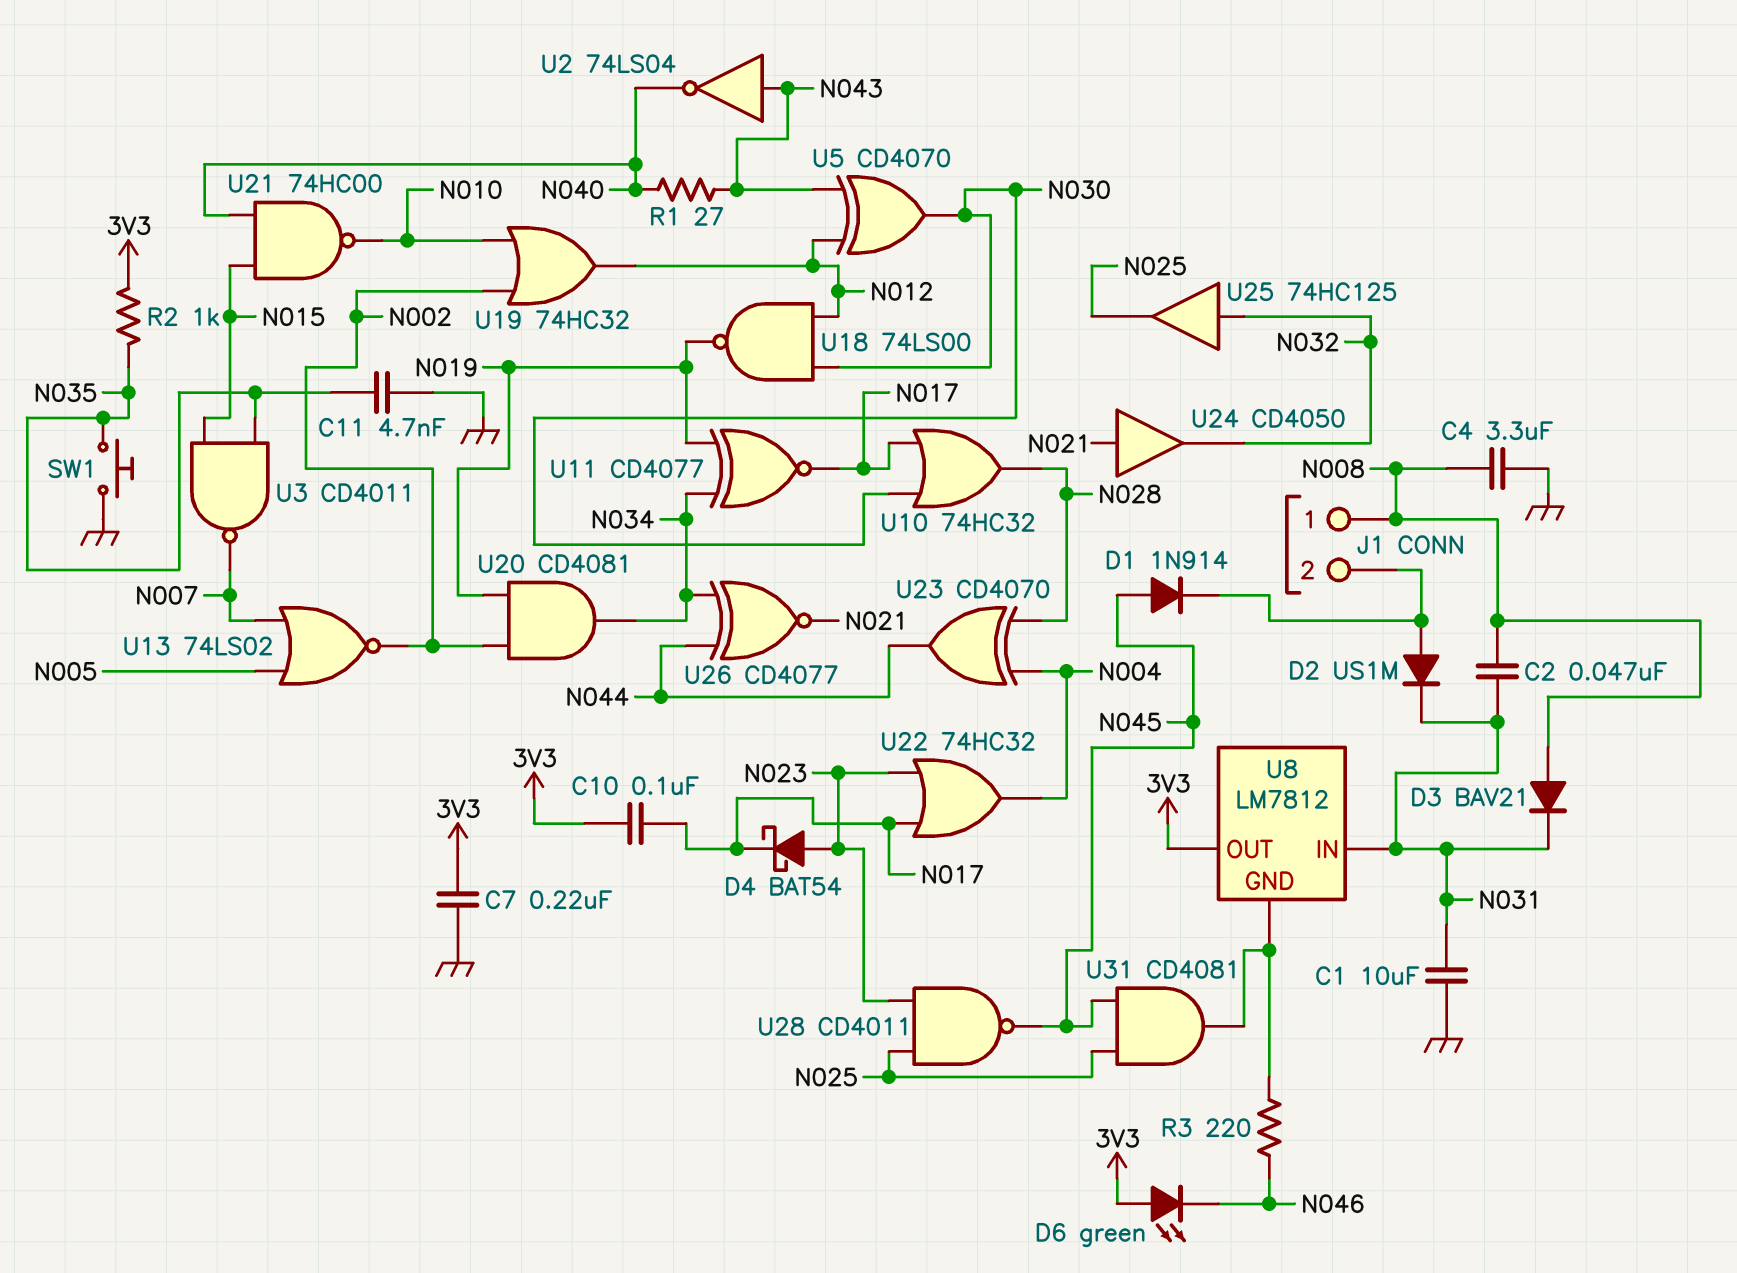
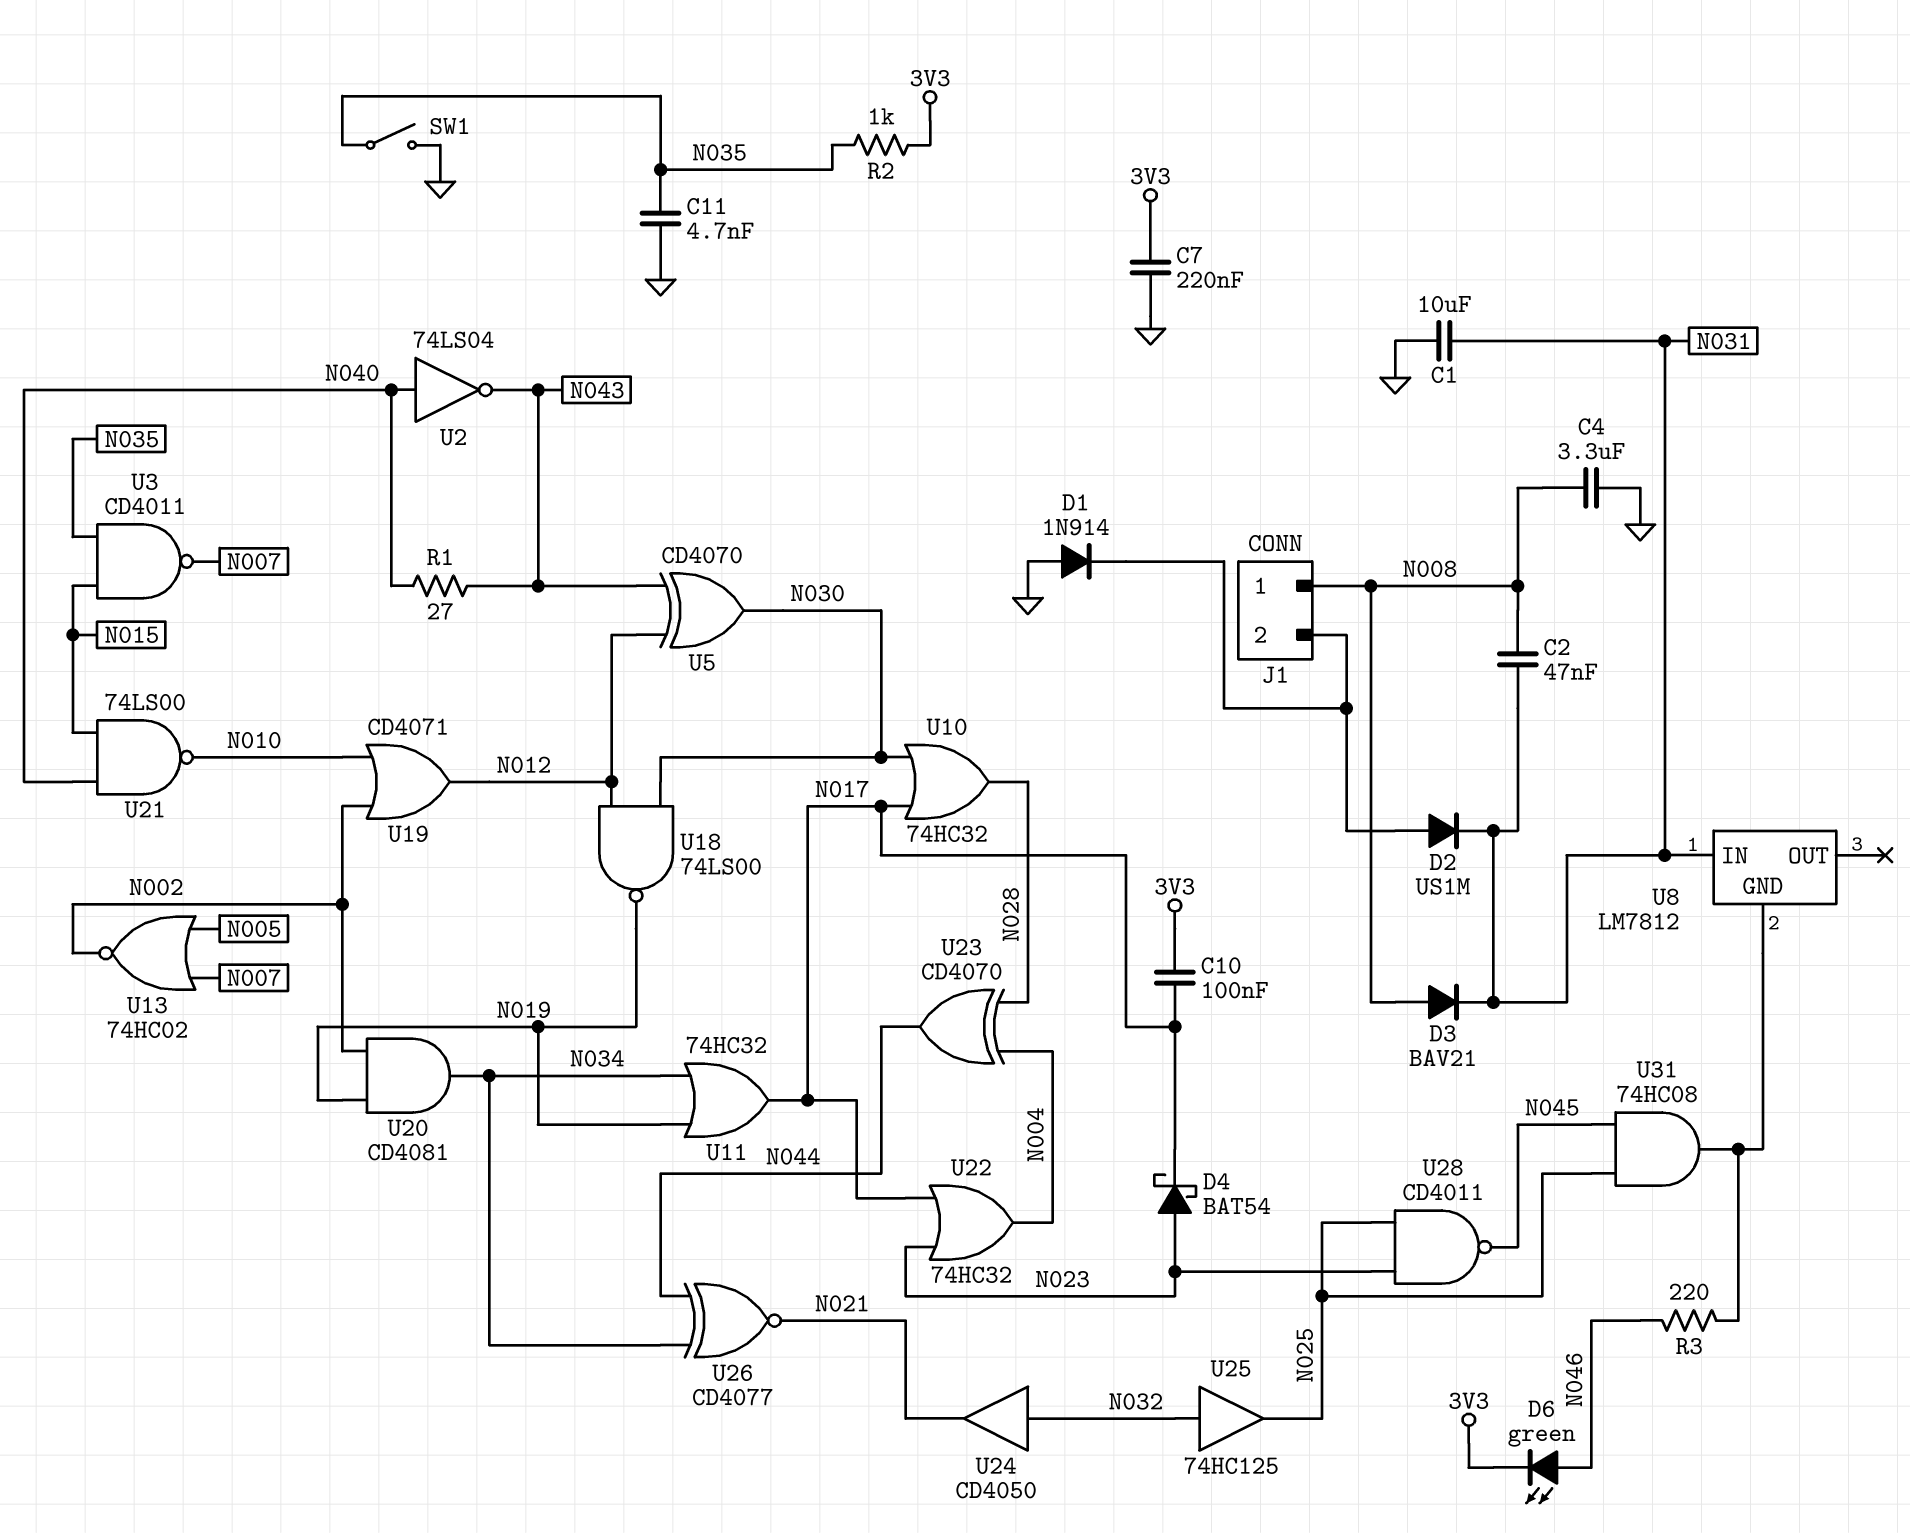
D1: diode 1N914 (A N045, K J1/2) -> diode 1N914 (A GND, K J1/2)
D6: LED green (A 3V3, K N046) -> LED green (A N046, K 3V3)
SW1: button (GND, N035) -> switch (GND, N035)
U2: NOT 74LS04 (in N043, out N040) -> NOT 74LS04 (in N040, out N043)
U8 pin OUT: 3V3 -> none
U11: XNOR CD4077 (in N019, in N034, out N017) -> OR 74HC32 (in N019, in N034, out N017)
U13: NOR 74LS02 (in N005, in N007, out N002) -> NOR 74HC02 (in N005, in N007, out N002)
U19: OR 74HC32 (in N002, in N010, out N012) -> OR CD4071 (in N002, in N010, out N012)
U21: NAND 74HC00 (in N015, in N040, out N010) -> NAND 74LS00 (in N015, in N040, out N010)
U24: buffer CD4050 (in N021, out N032) -> buffer CD4050 (in N032, out N021)
U31: AND CD4081 (in N025, in N045, out U8/GND) -> AND 74HC08 (in N025, in N045, out U8/GND)

